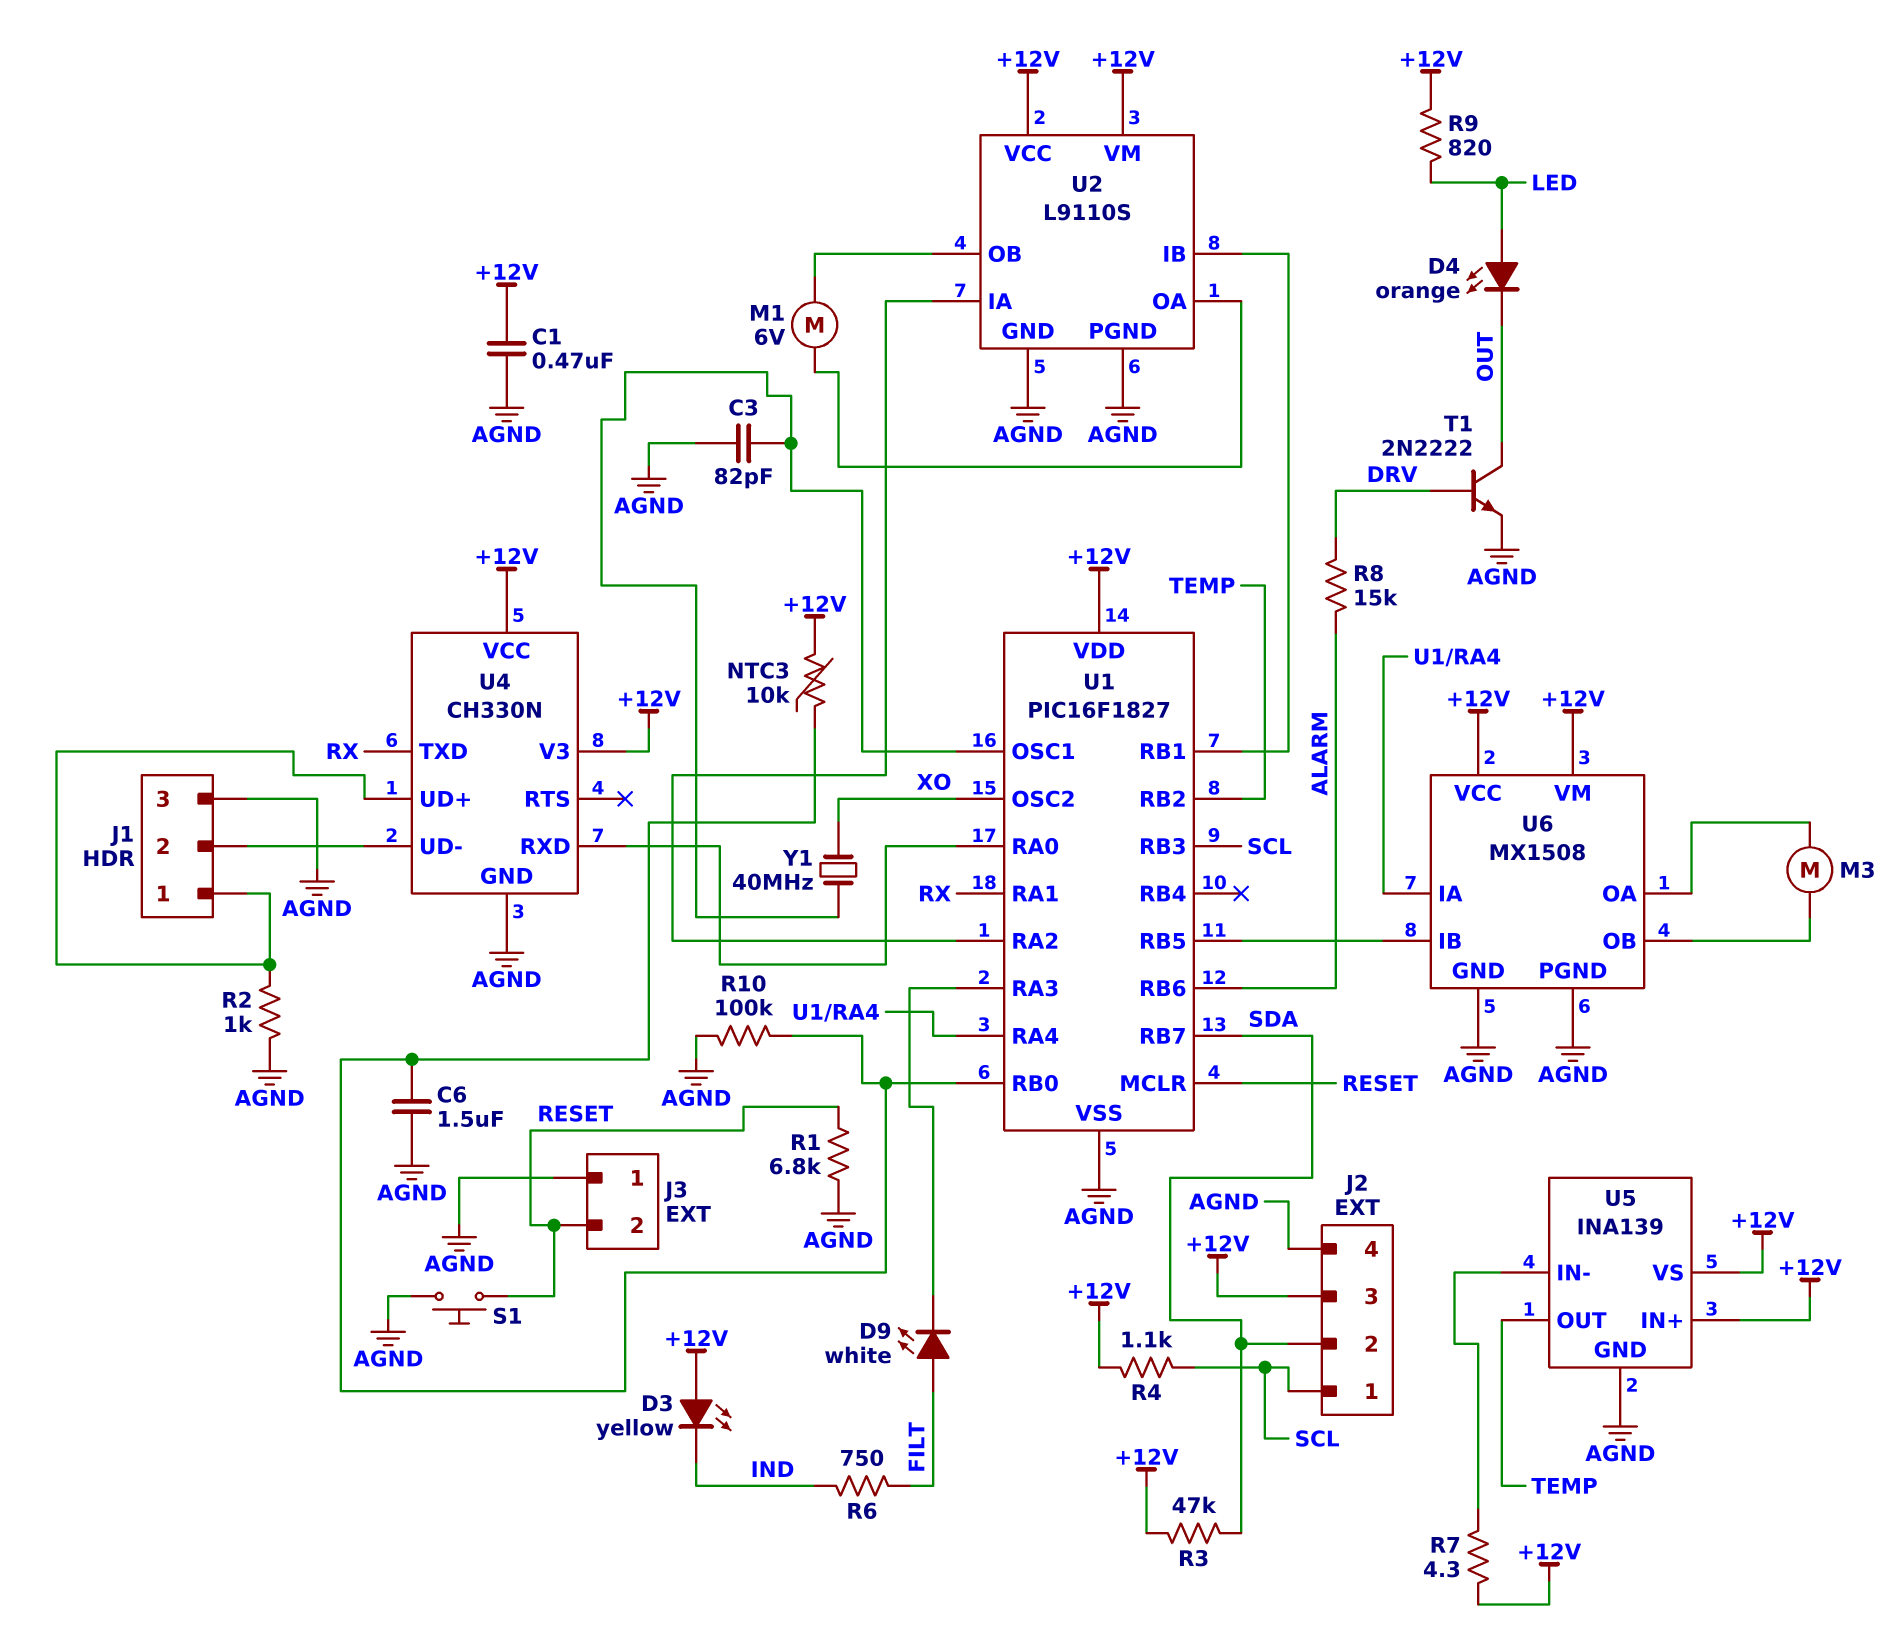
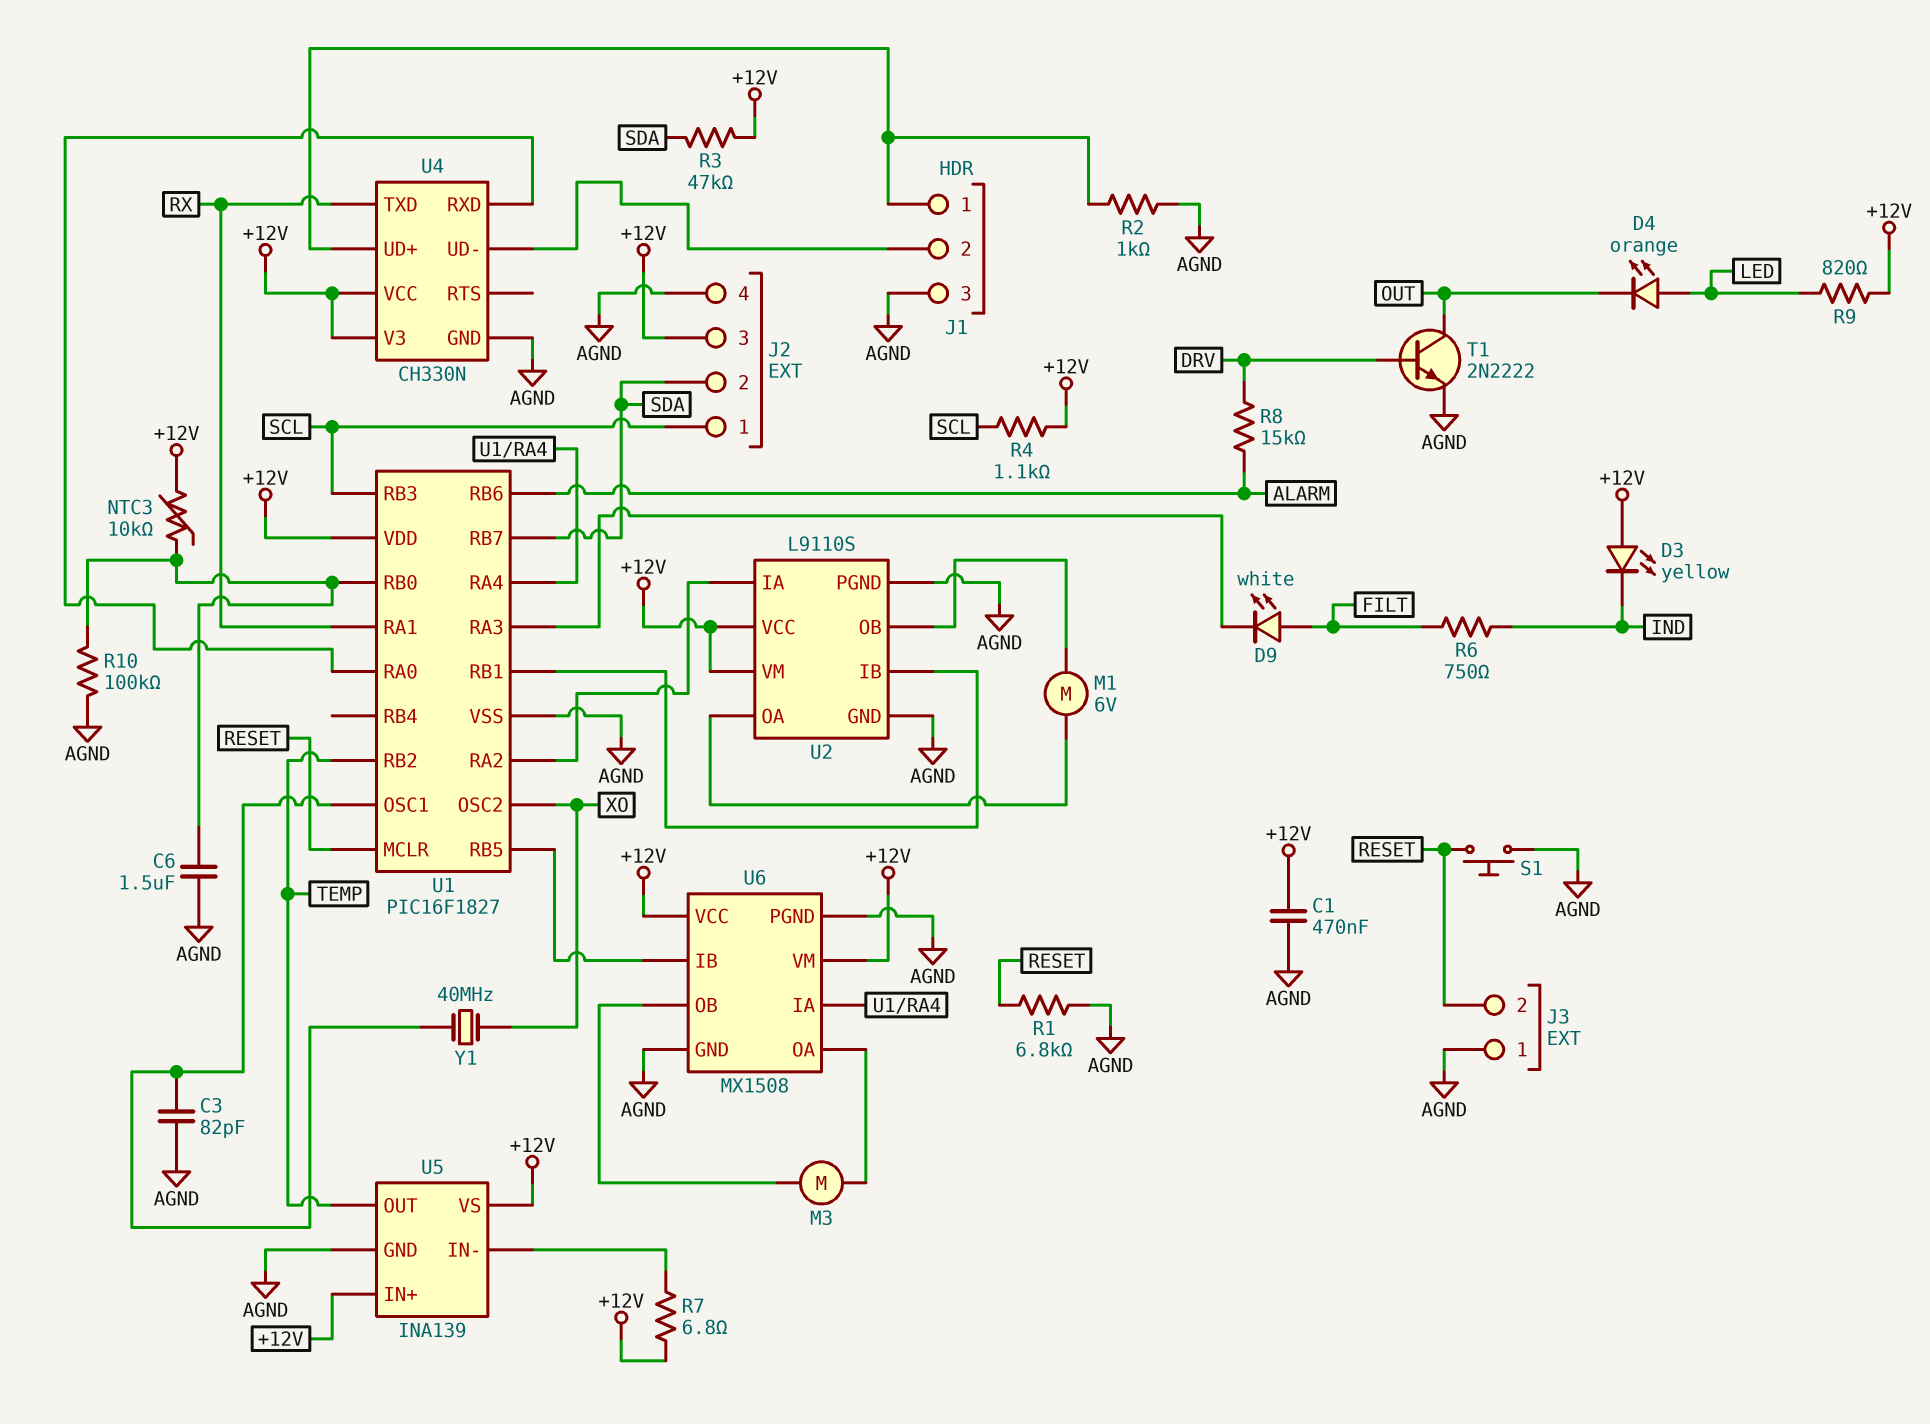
R7: 4.3 (+12V, U5/IN-) -> 6.8 (+12V, U5/IN-)

